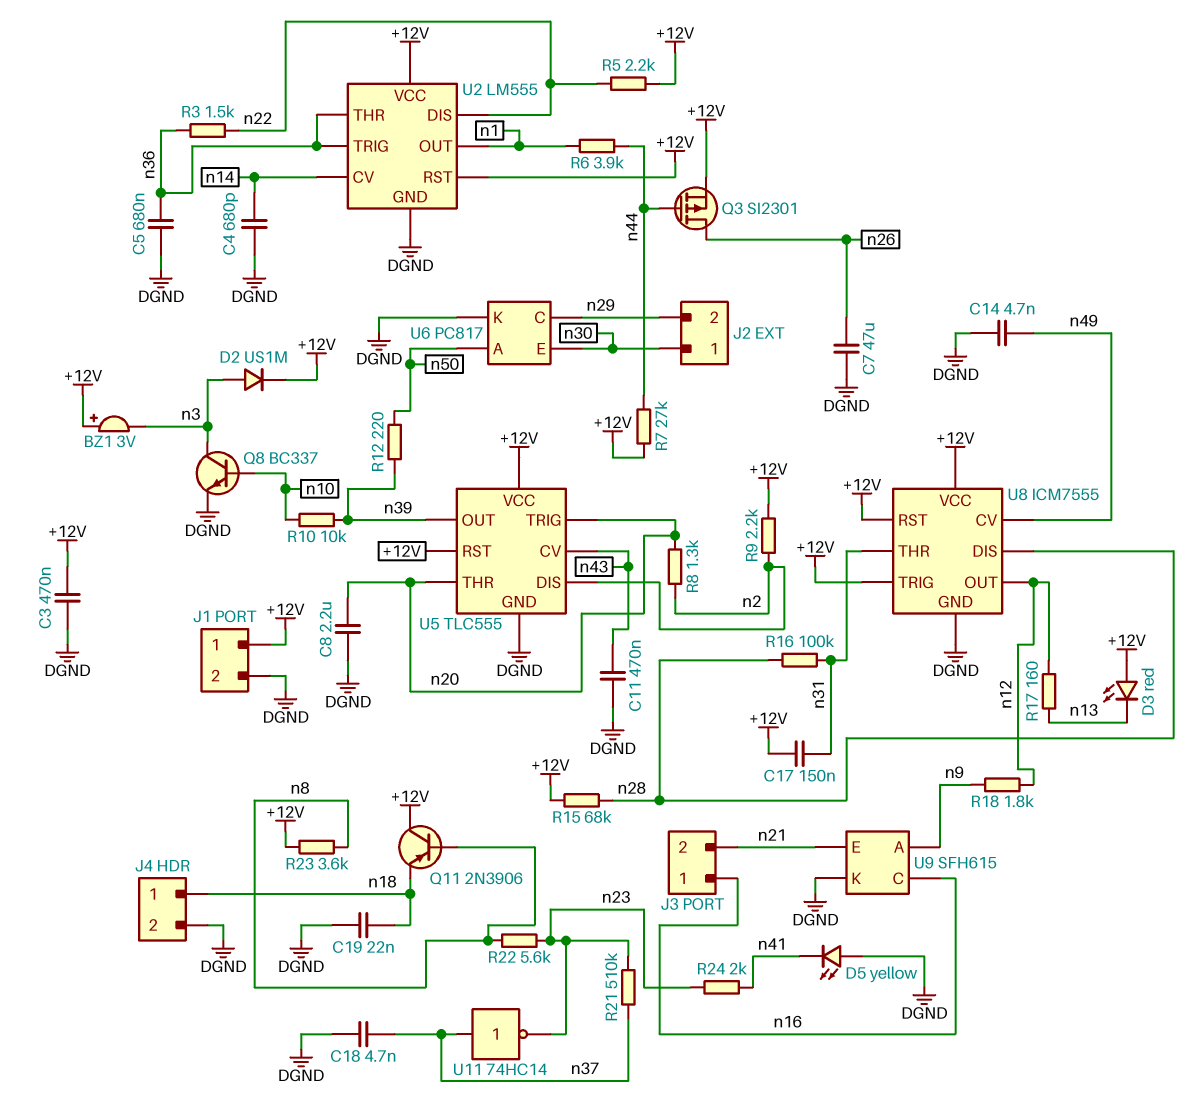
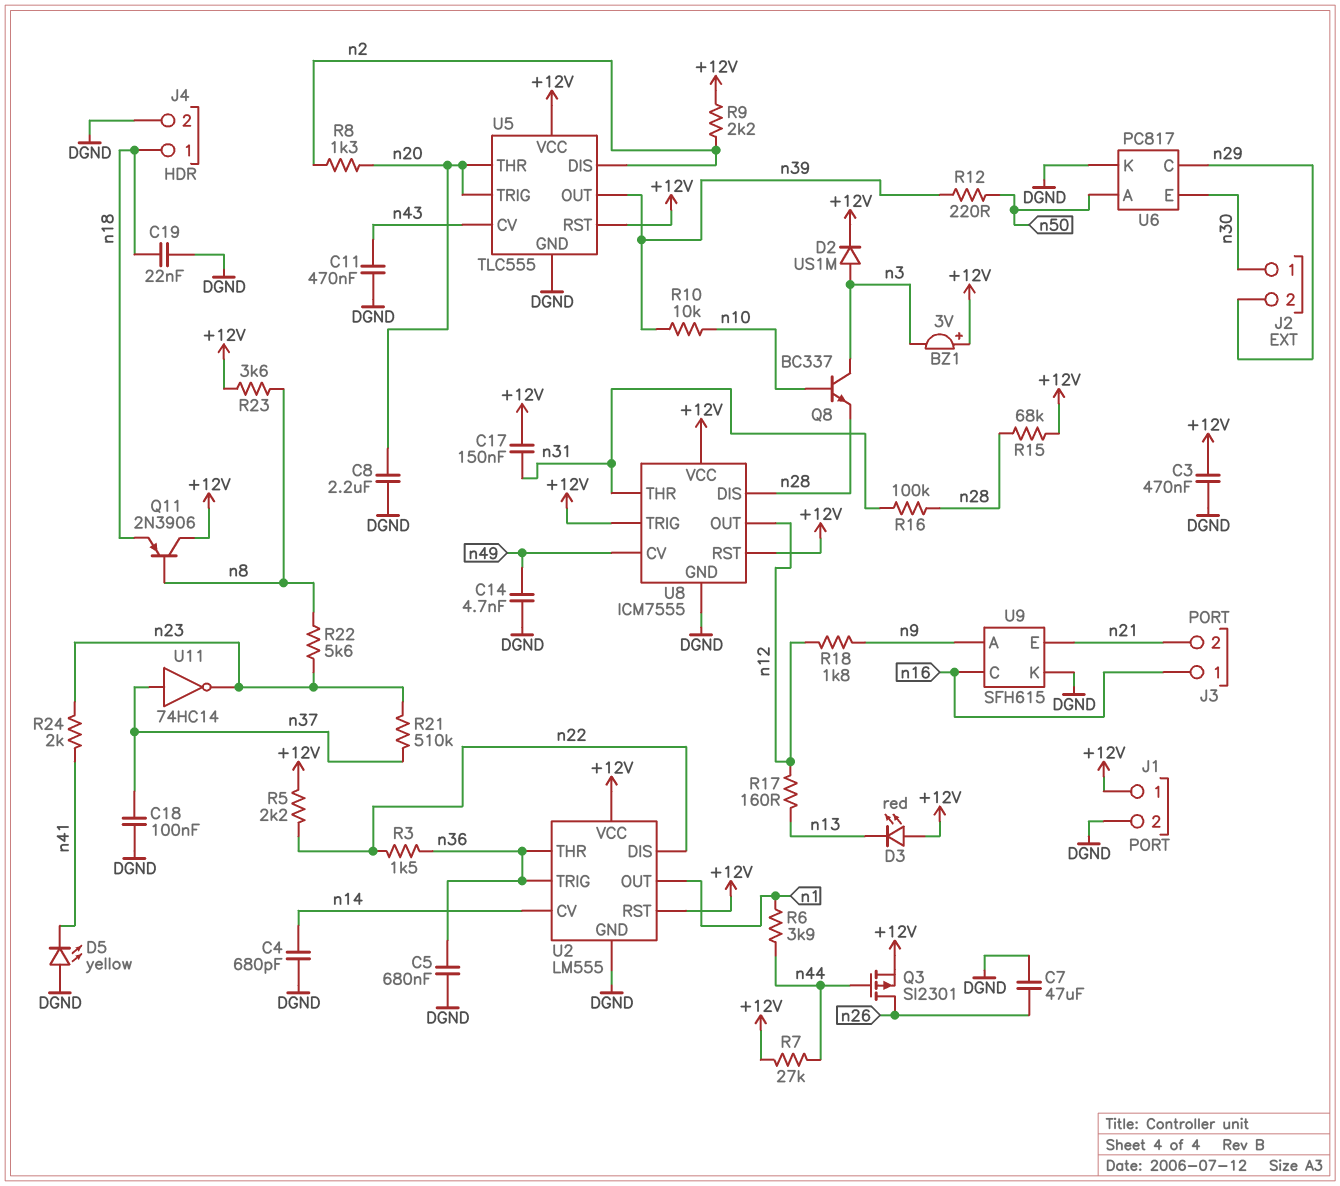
C18: 4.7nF (DGND, n37) -> 100nF (DGND, n37)
Q8: NPN BC337 (B n10, C n3, E DGND) -> NPN BC337 (B n10, C n3, E n28)

